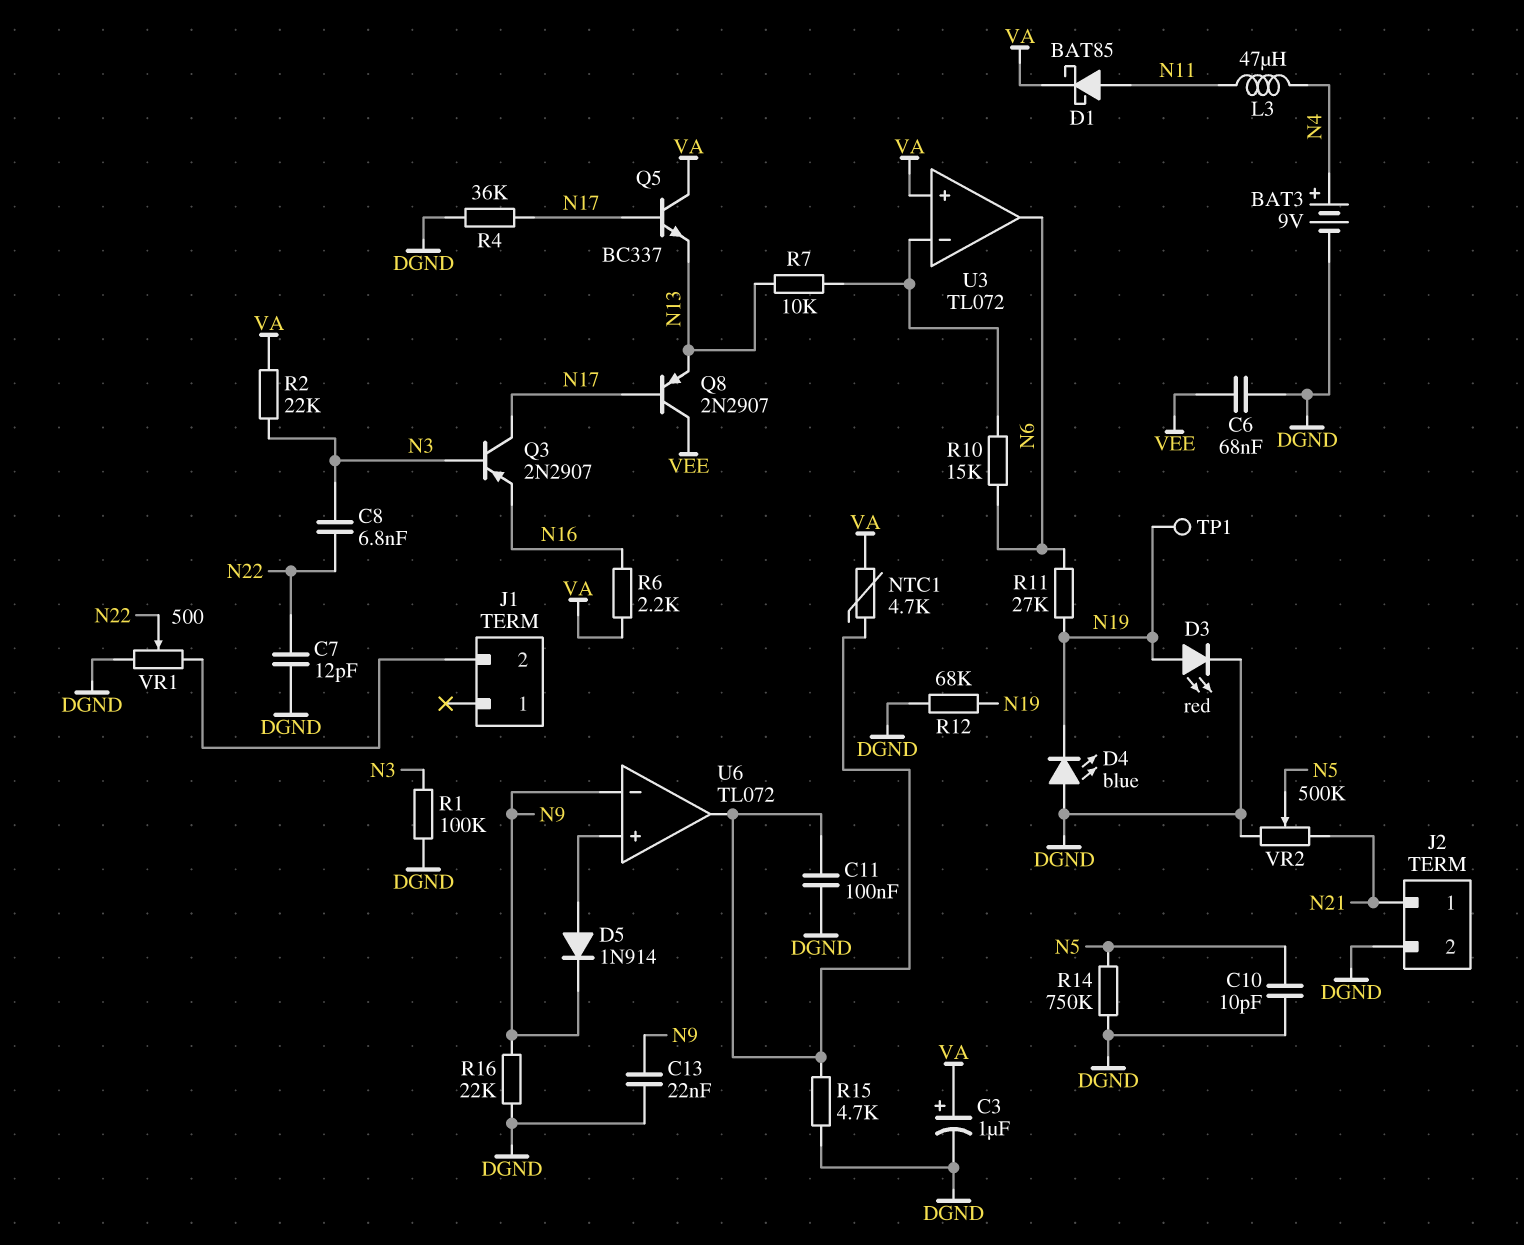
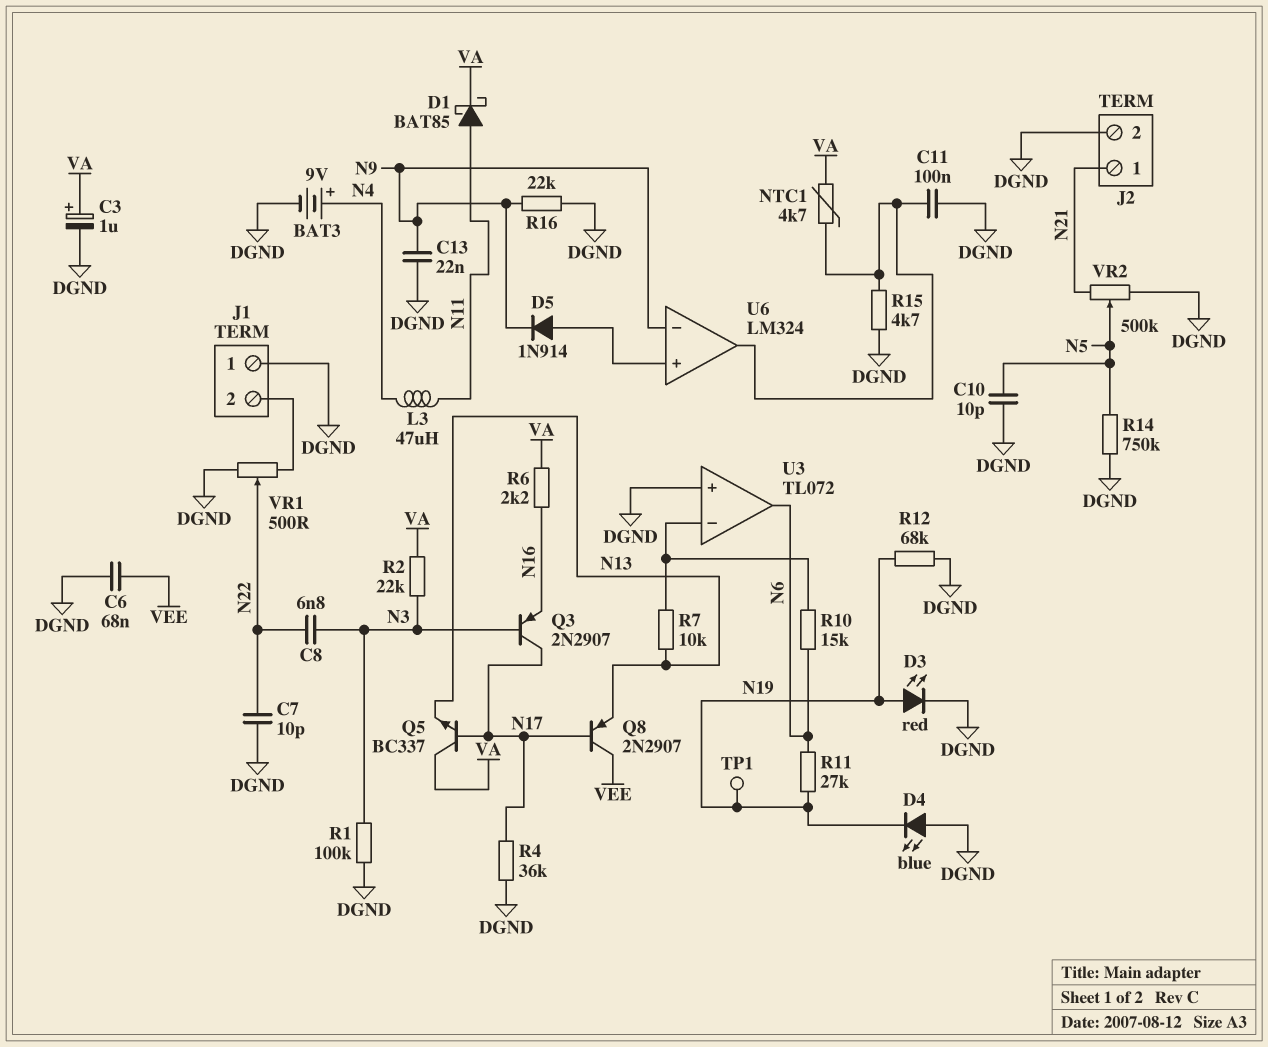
C7: 12pF (DGND, N22) -> 10pF (DGND, N22)
J1 pin 1: none -> DGND
U3 pin in+: VA -> DGND
U6: TL072 -> LM324

